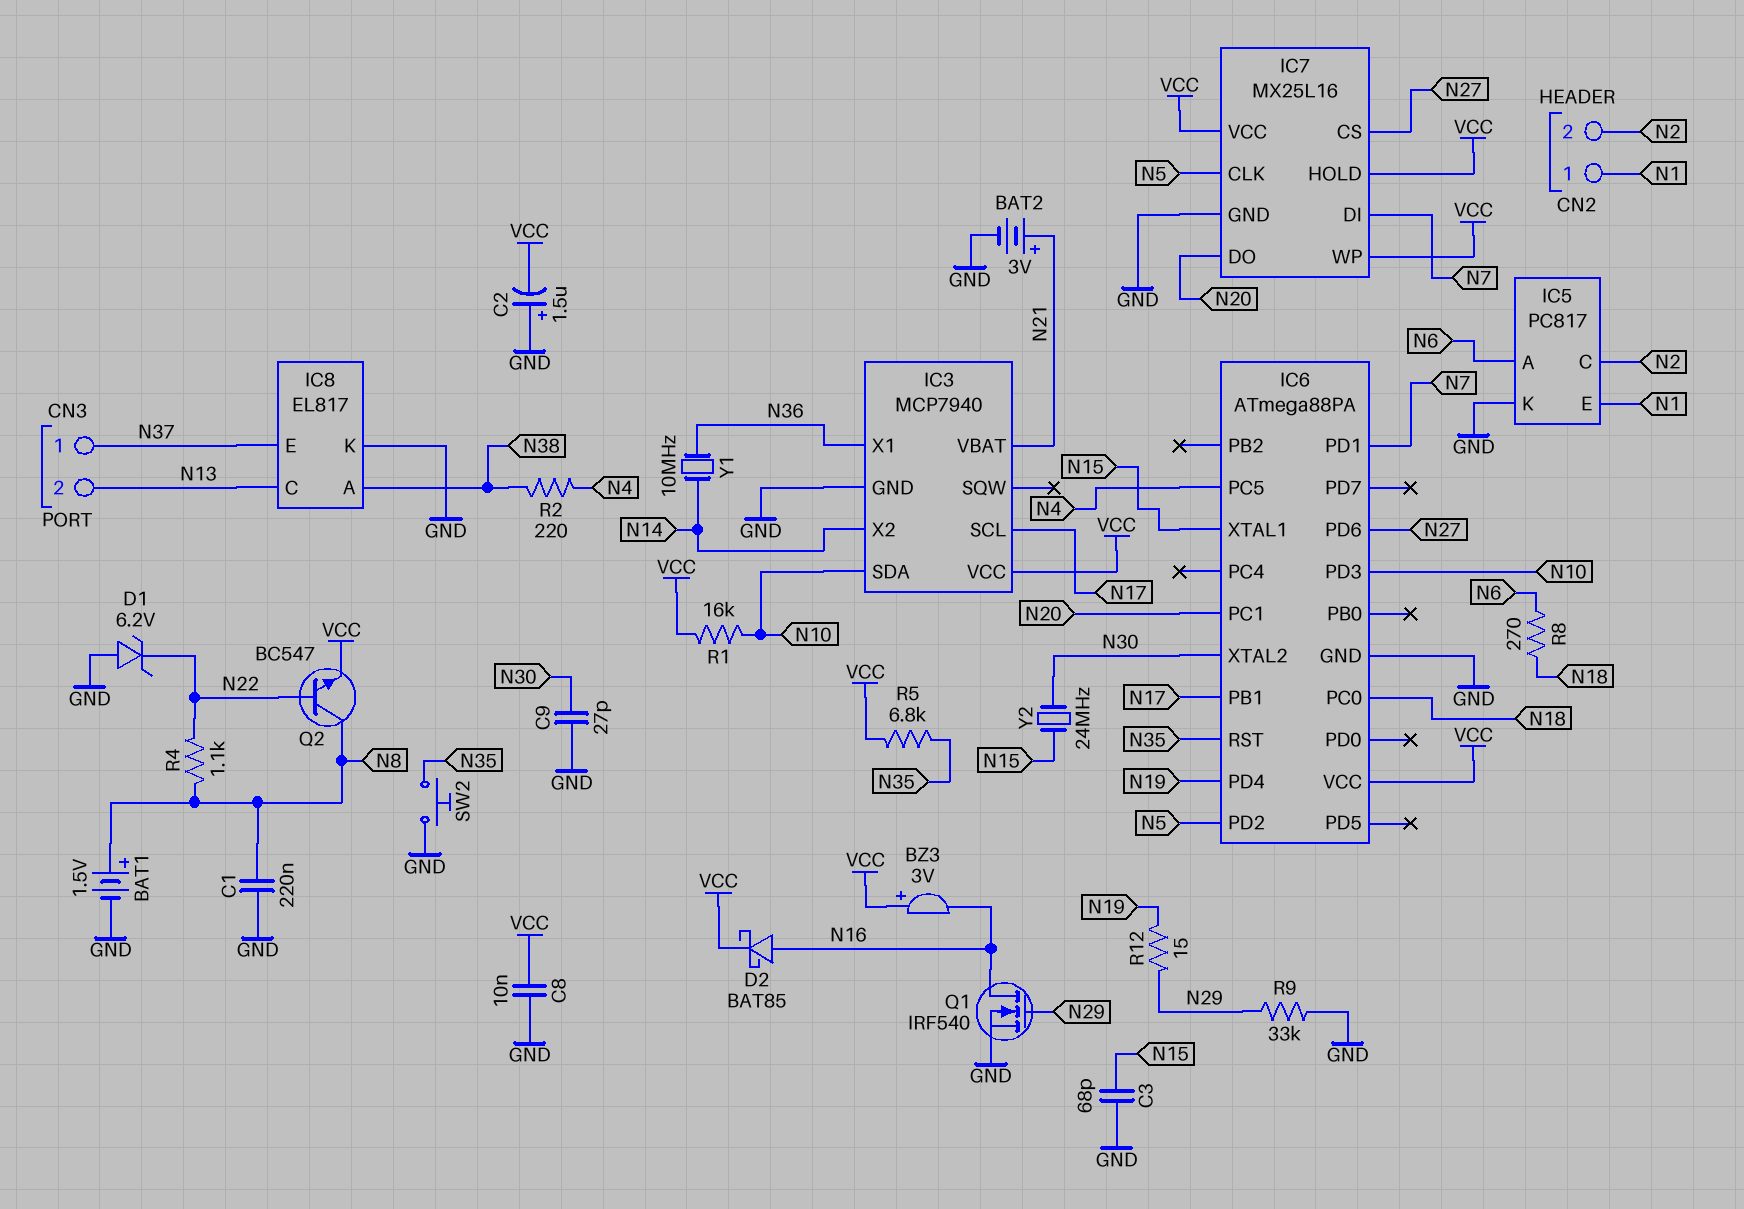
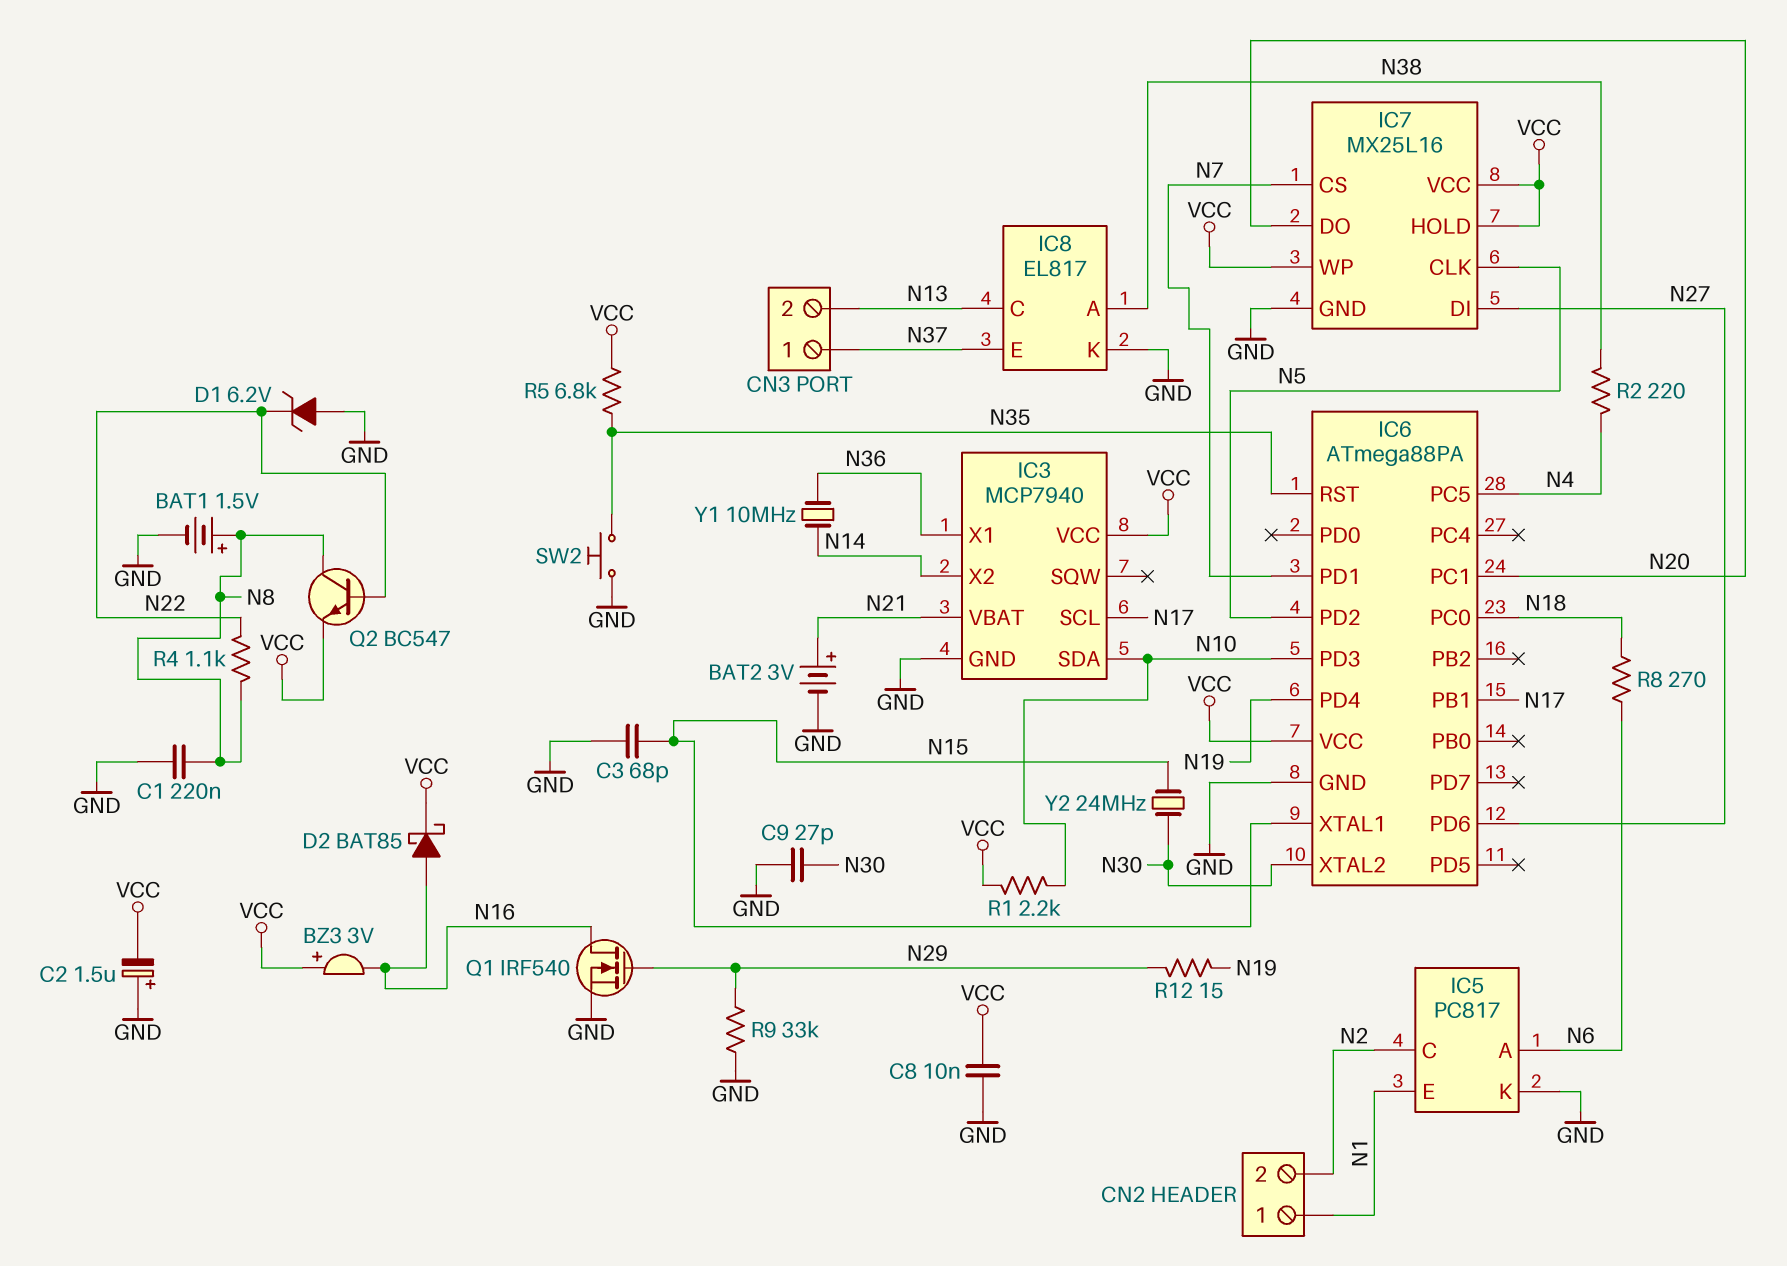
IC7 pin CS: N27 -> N7
IC7 pin DI: N7 -> N27
R1: 16k (N10, VCC) -> 2.2k (N10, VCC)

